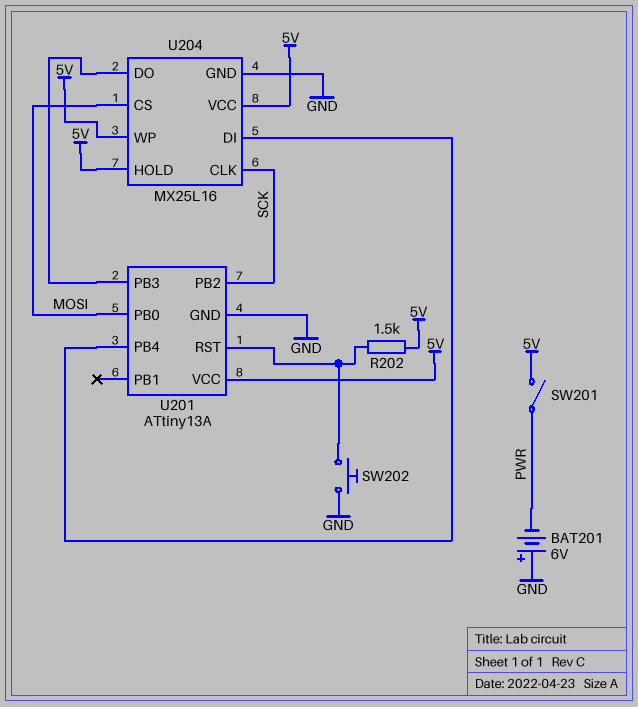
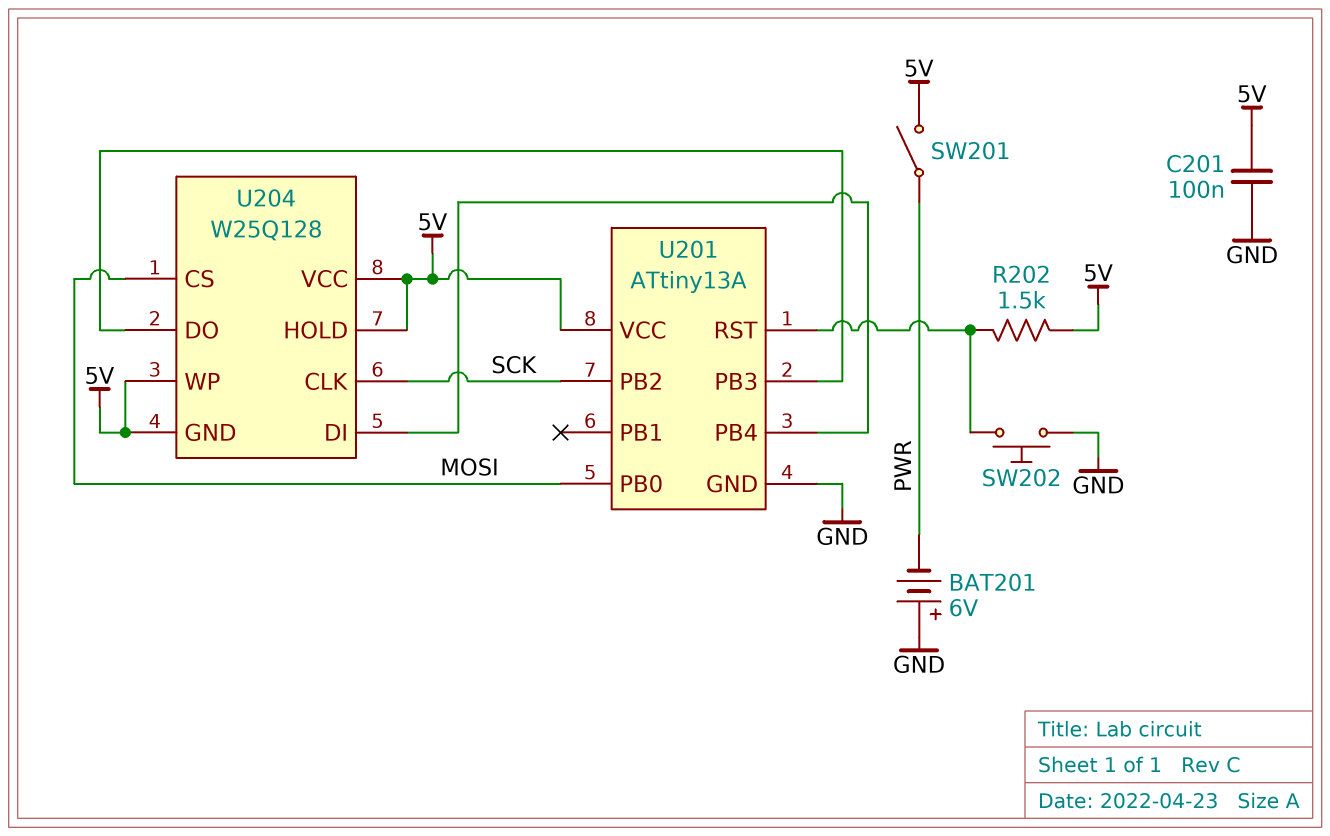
C201: none -> 100nF (5V, GND)
U204: MX25L16 -> W25Q128
U204 pin GND: GND -> 5V

